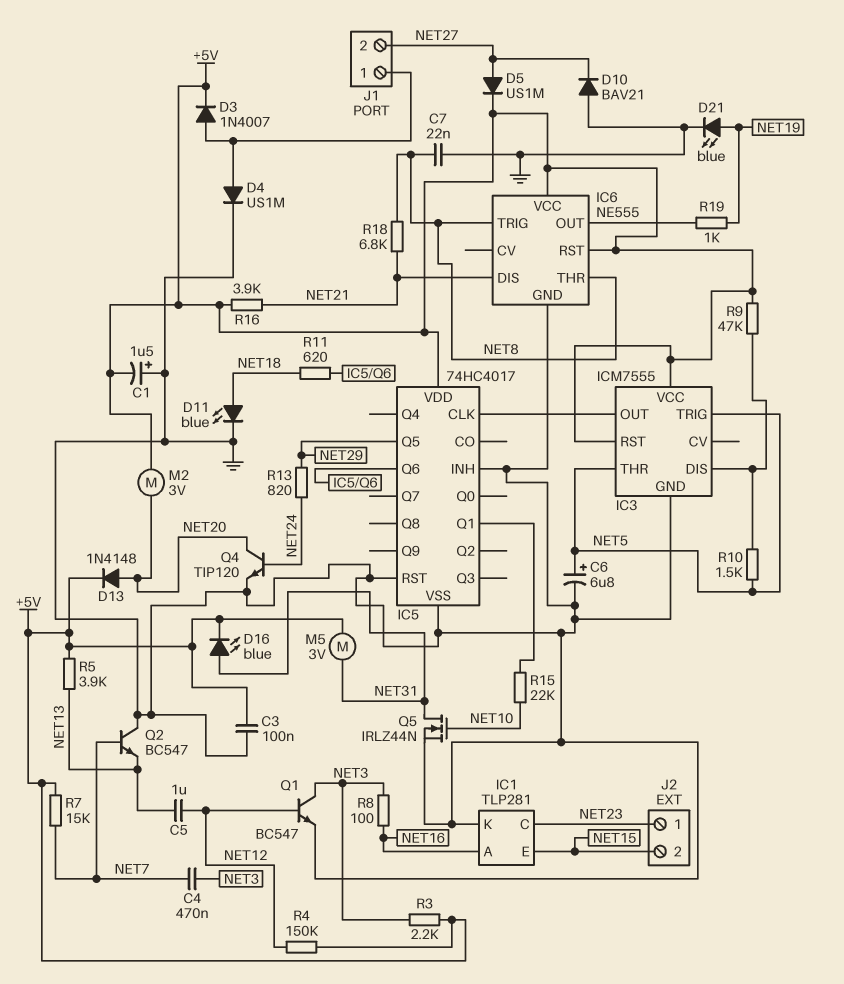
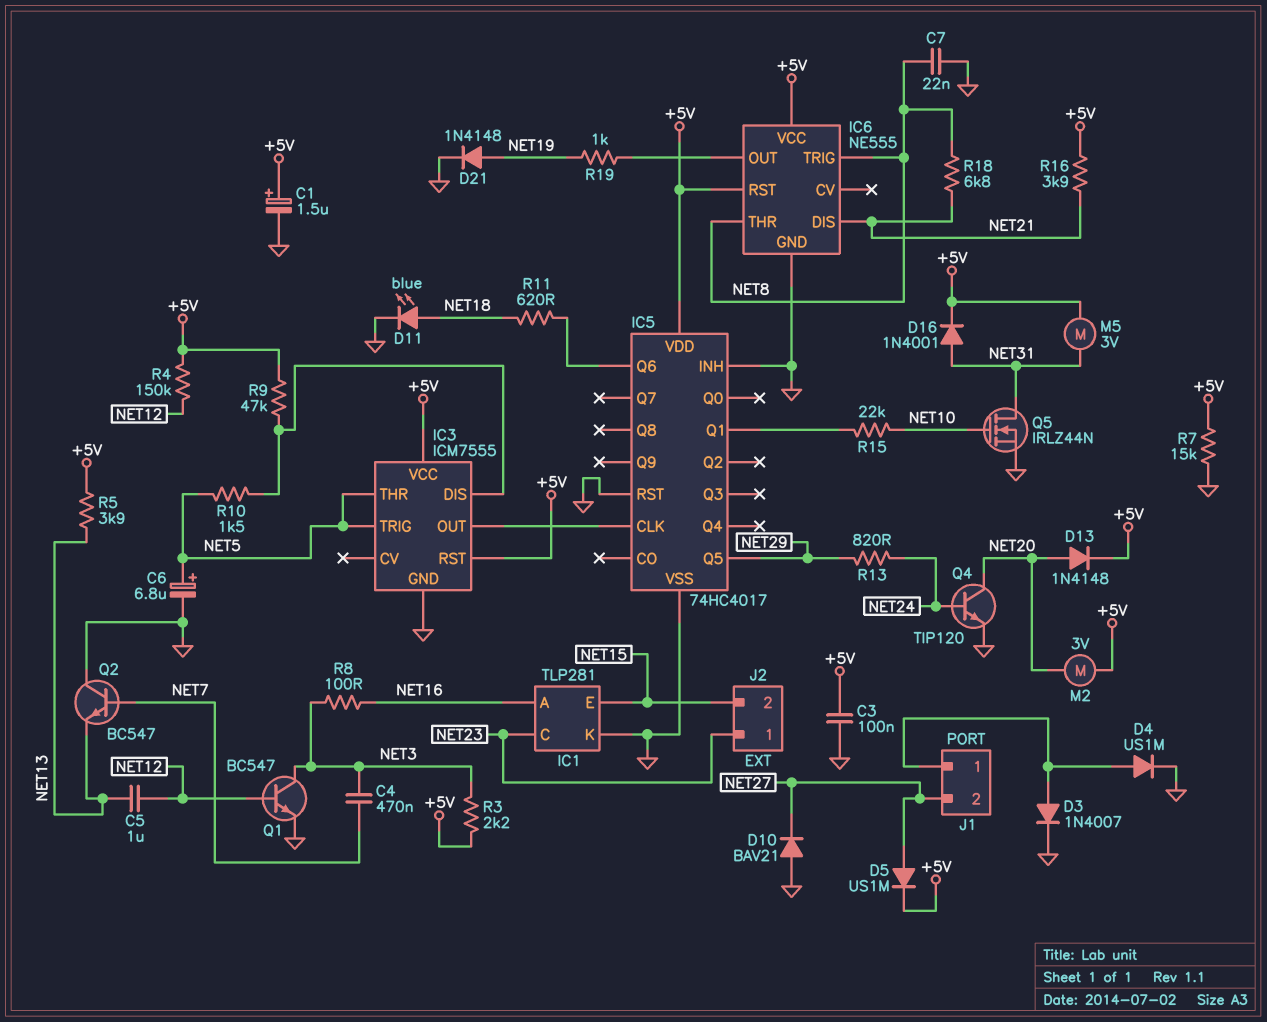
C1: 1.5uF (plus GND, minus +5V) -> 1.5uF (plus +5V, minus GND)
D3: diode 1N4007 (A J1/1, K +5V) -> diode 1N4007 (A J1/1, K GND)
D16: LED blue (A NET31, K +5V) -> diode 1N4001 (A NET31, K +5V)
D21: LED blue (A NET19, K GND) -> diode 1N4148 (A NET19, K GND)
R7: 15k (+5V, NET7) -> 15k (+5V, GND)

